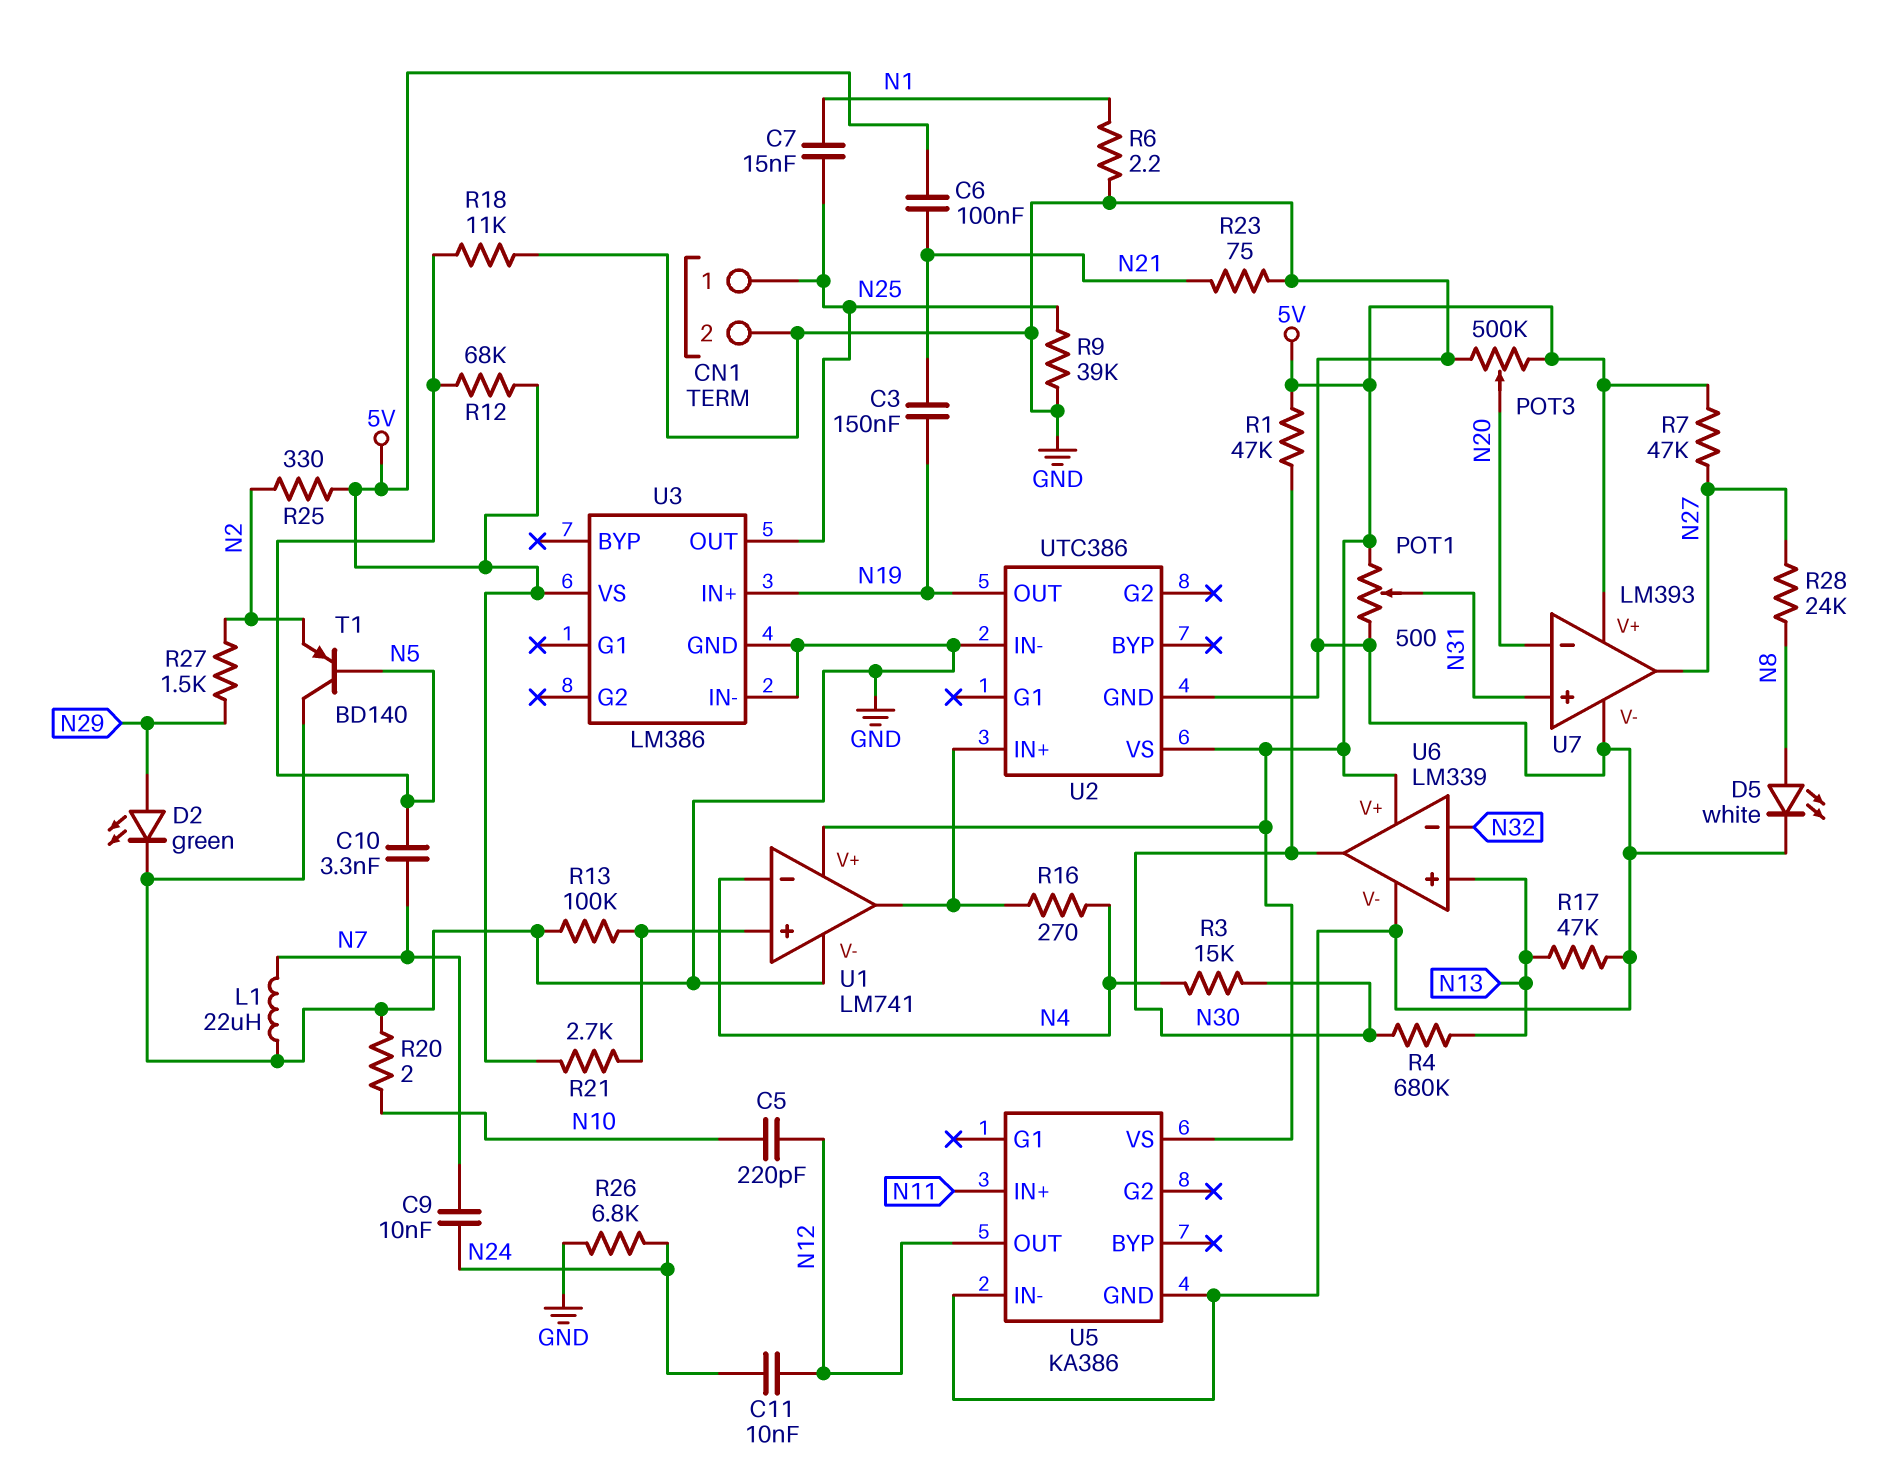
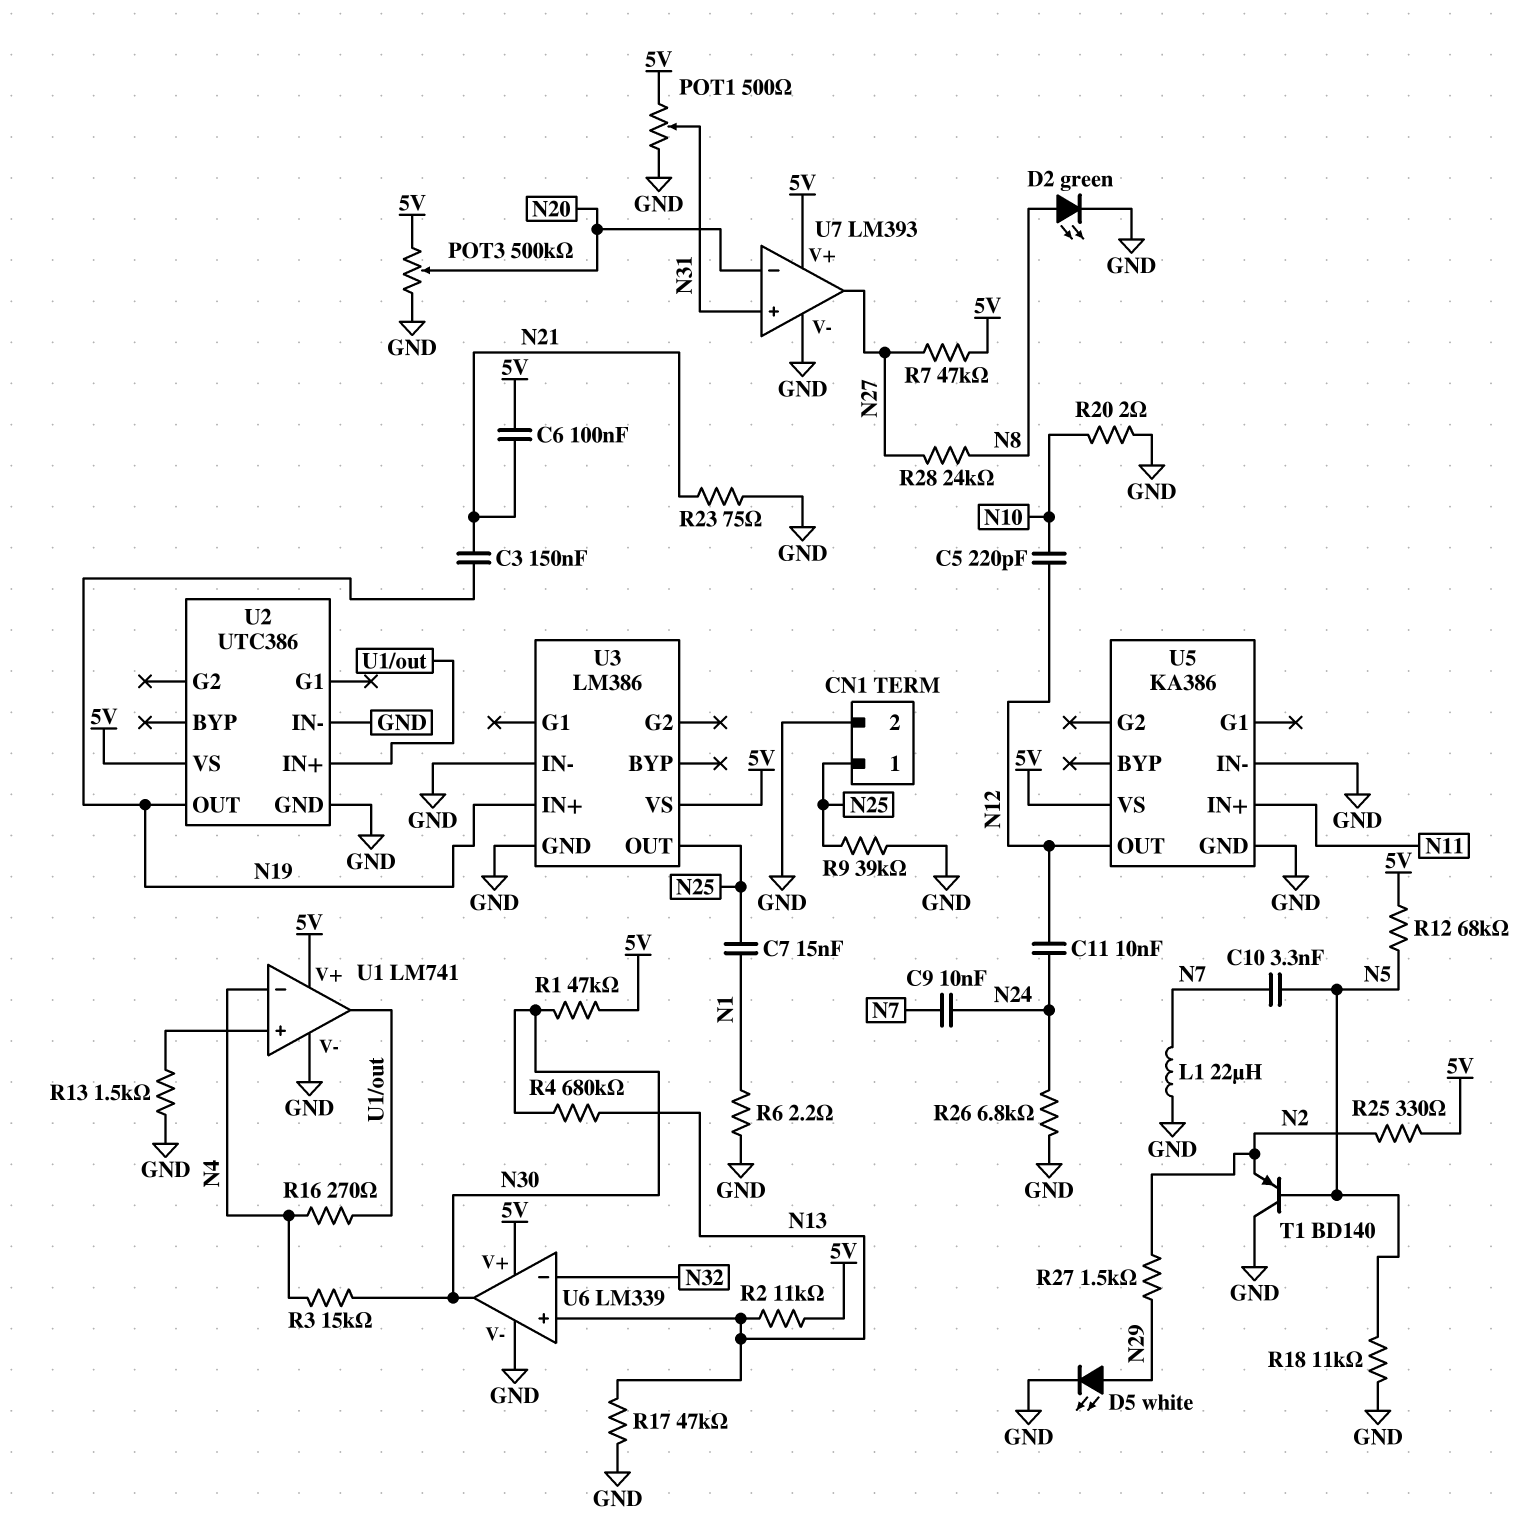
D2: LED green (A N29, K GND) -> LED green (A N8, K GND)
D5: LED white (A N8, K GND) -> LED white (A N29, K GND)
R2: none -> 11k (5V, N13)
R13: 100k (GND, U1/in+) -> 1.5k (GND, U1/in+)
R21: 2.7k (5V, U1/in+) -> none

